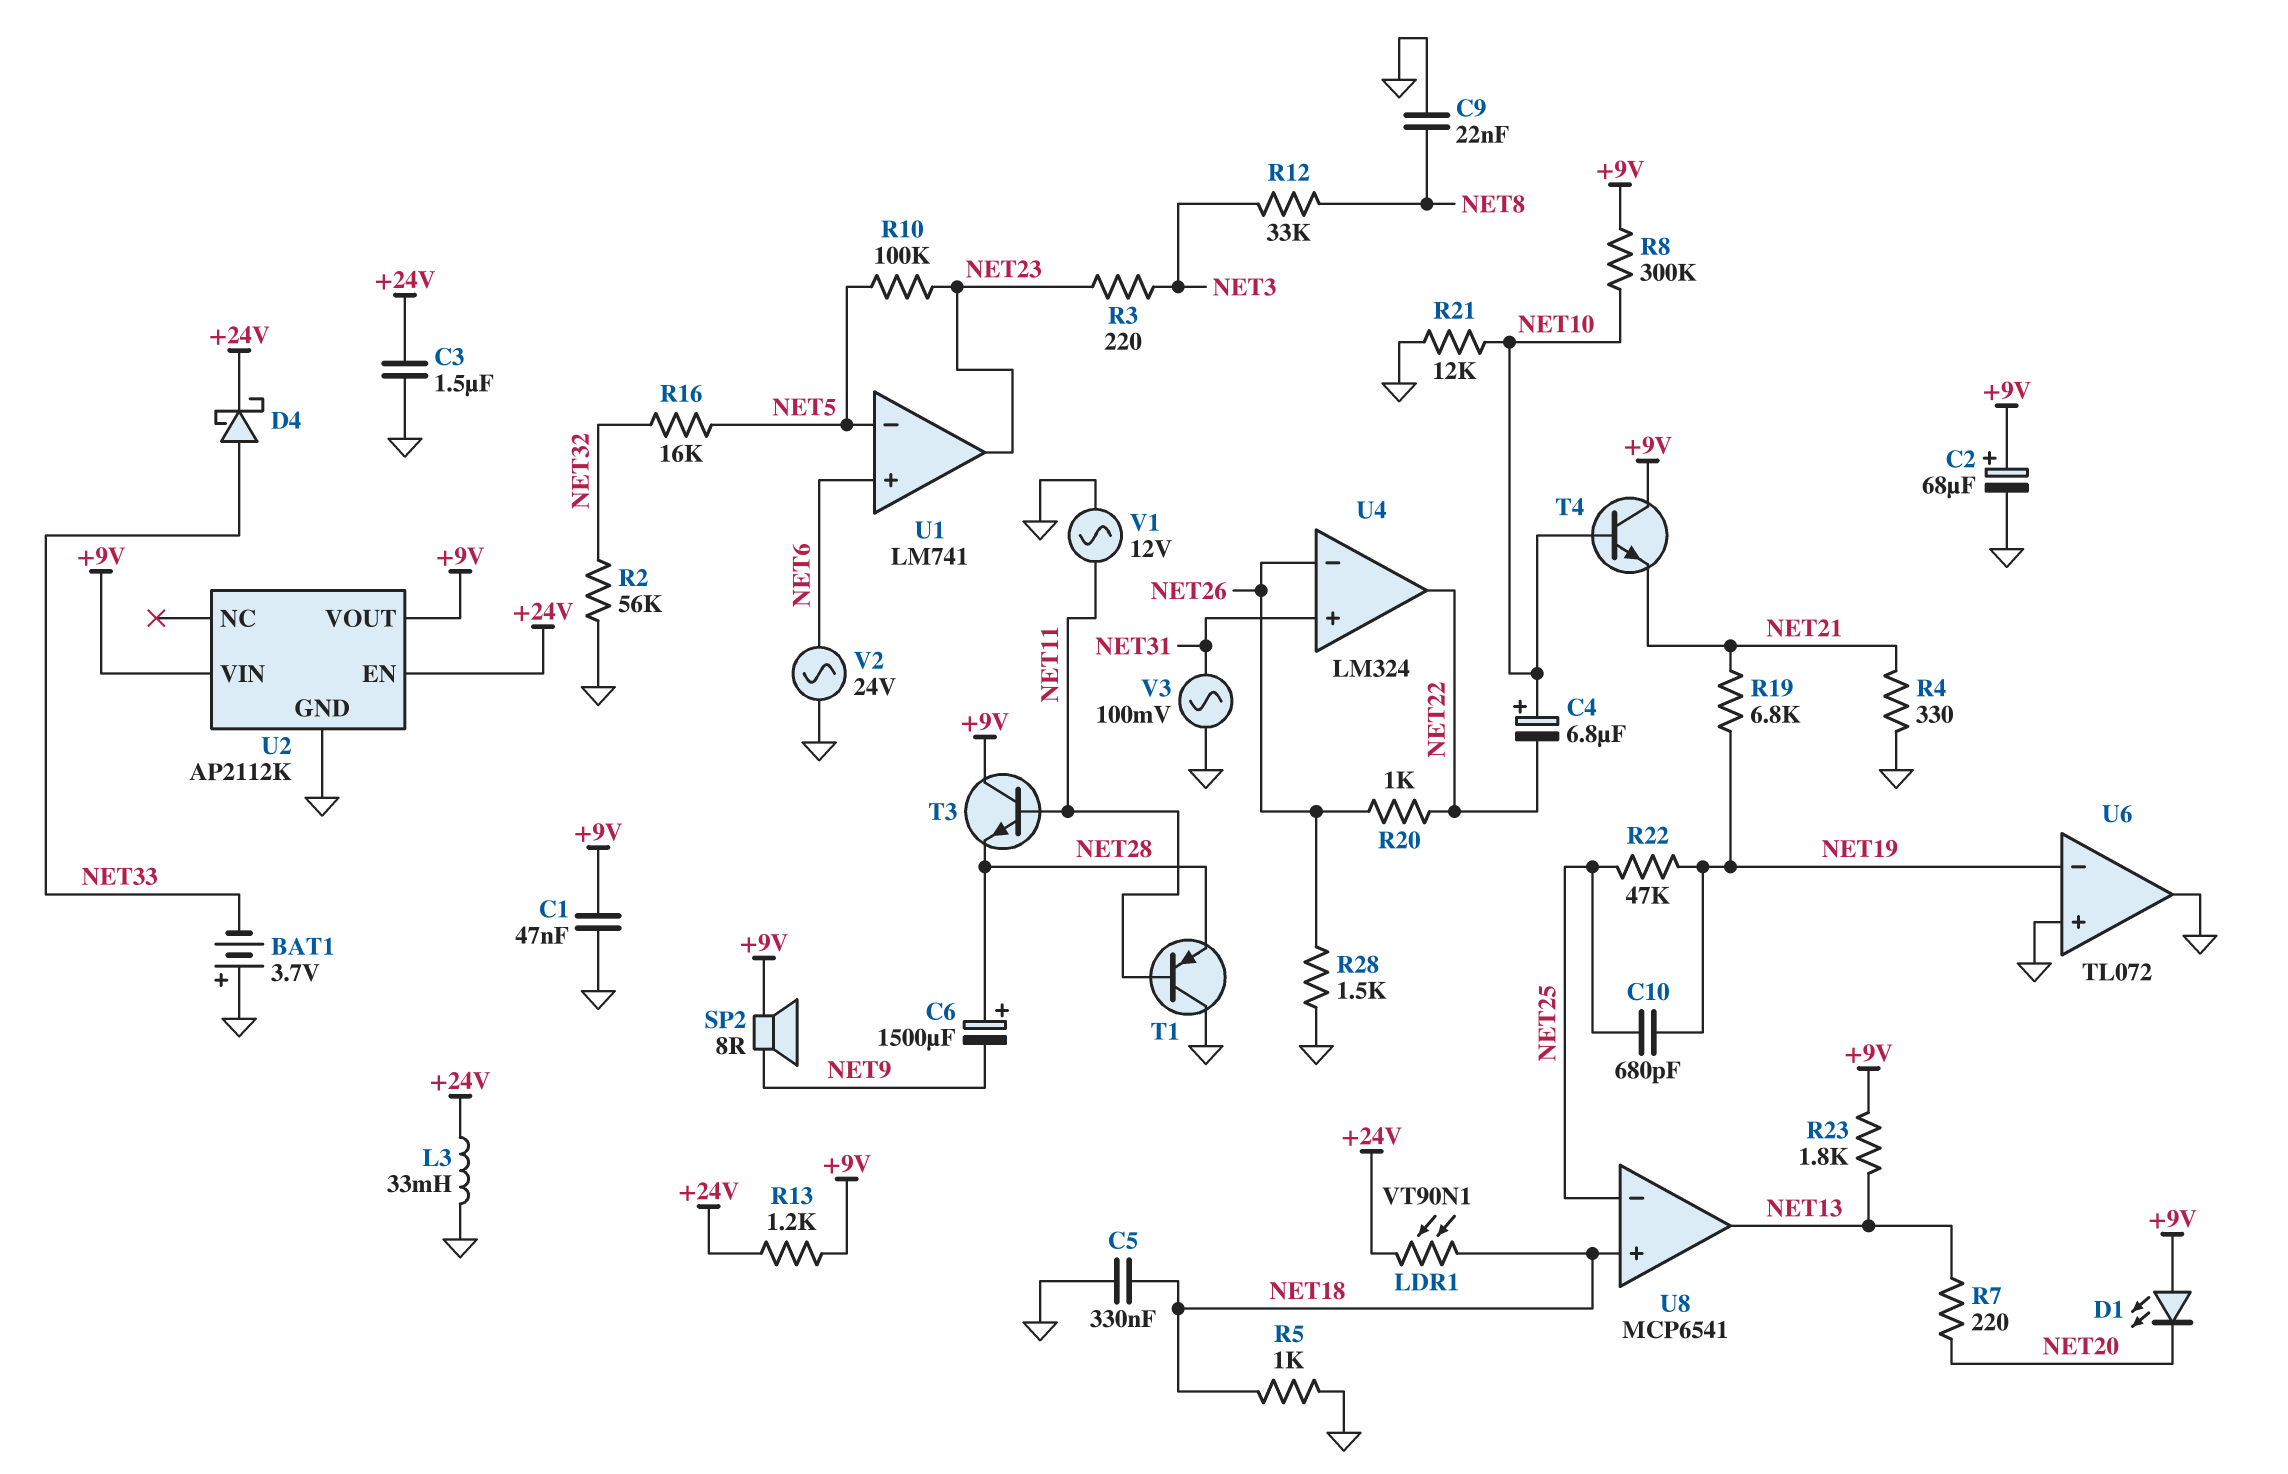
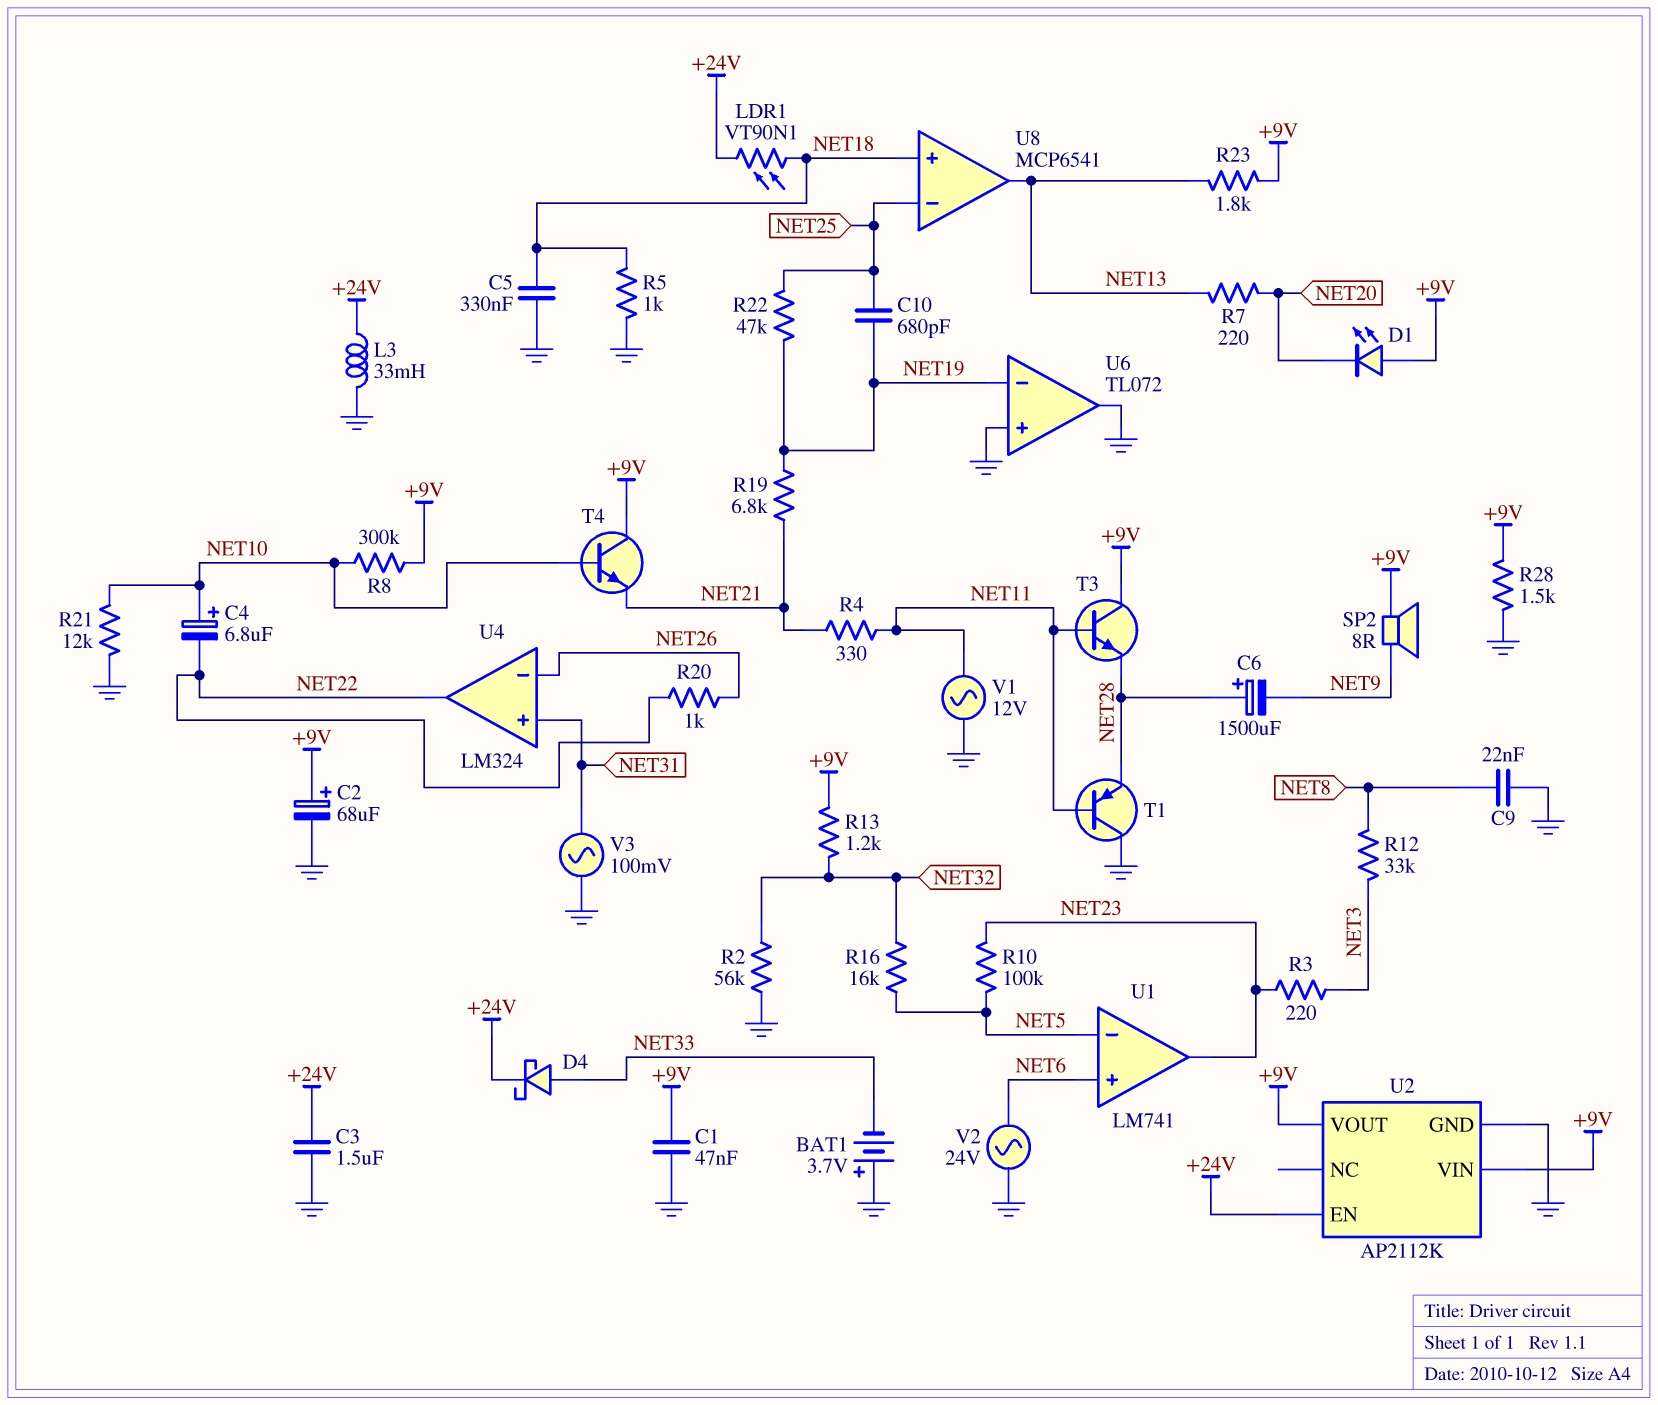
R4: 330 (GND, NET21) -> 330 (NET11, NET21)
R13: 1.2k (+9V, +24V) -> 1.2k (+9V, NET32)
R28: 1.5k (GND, NET26) -> 1.5k (+9V, GND)

